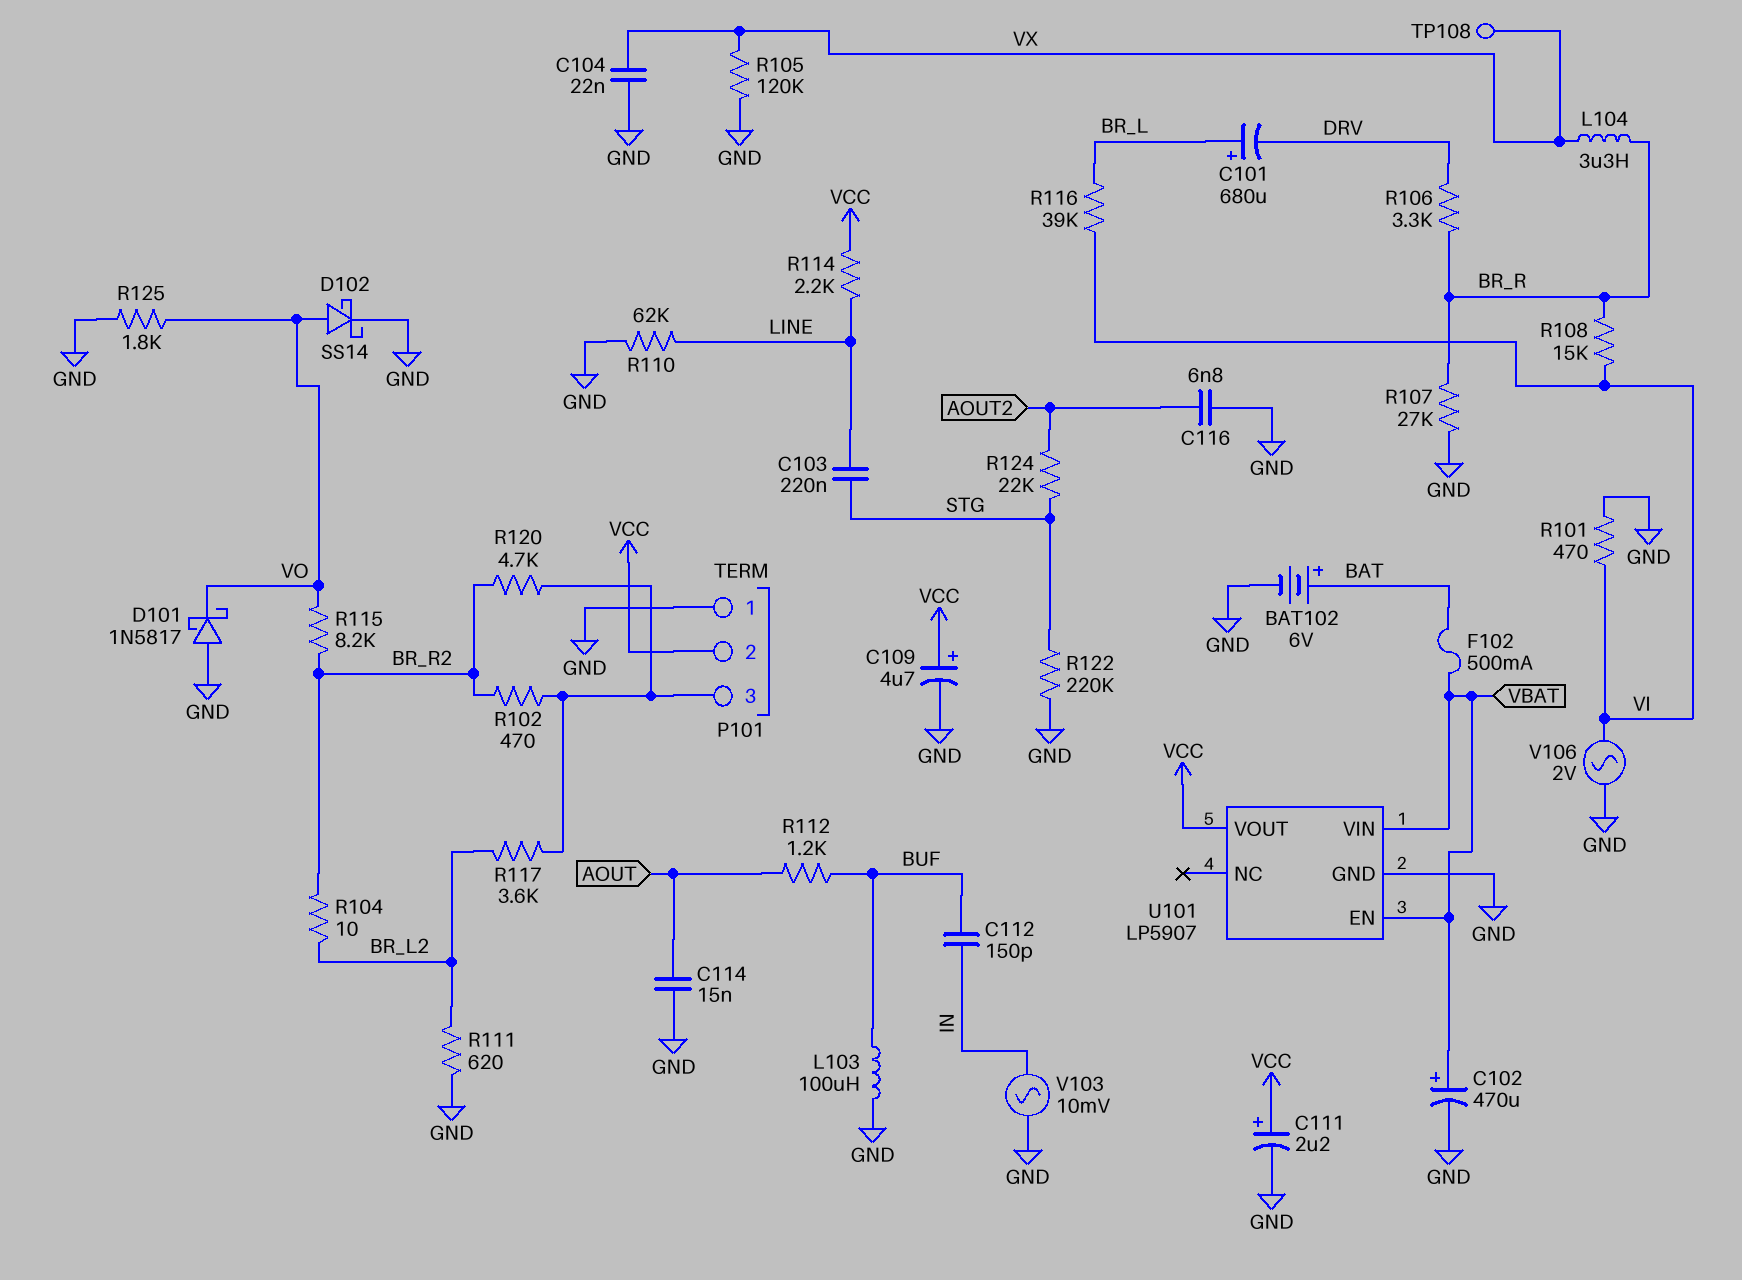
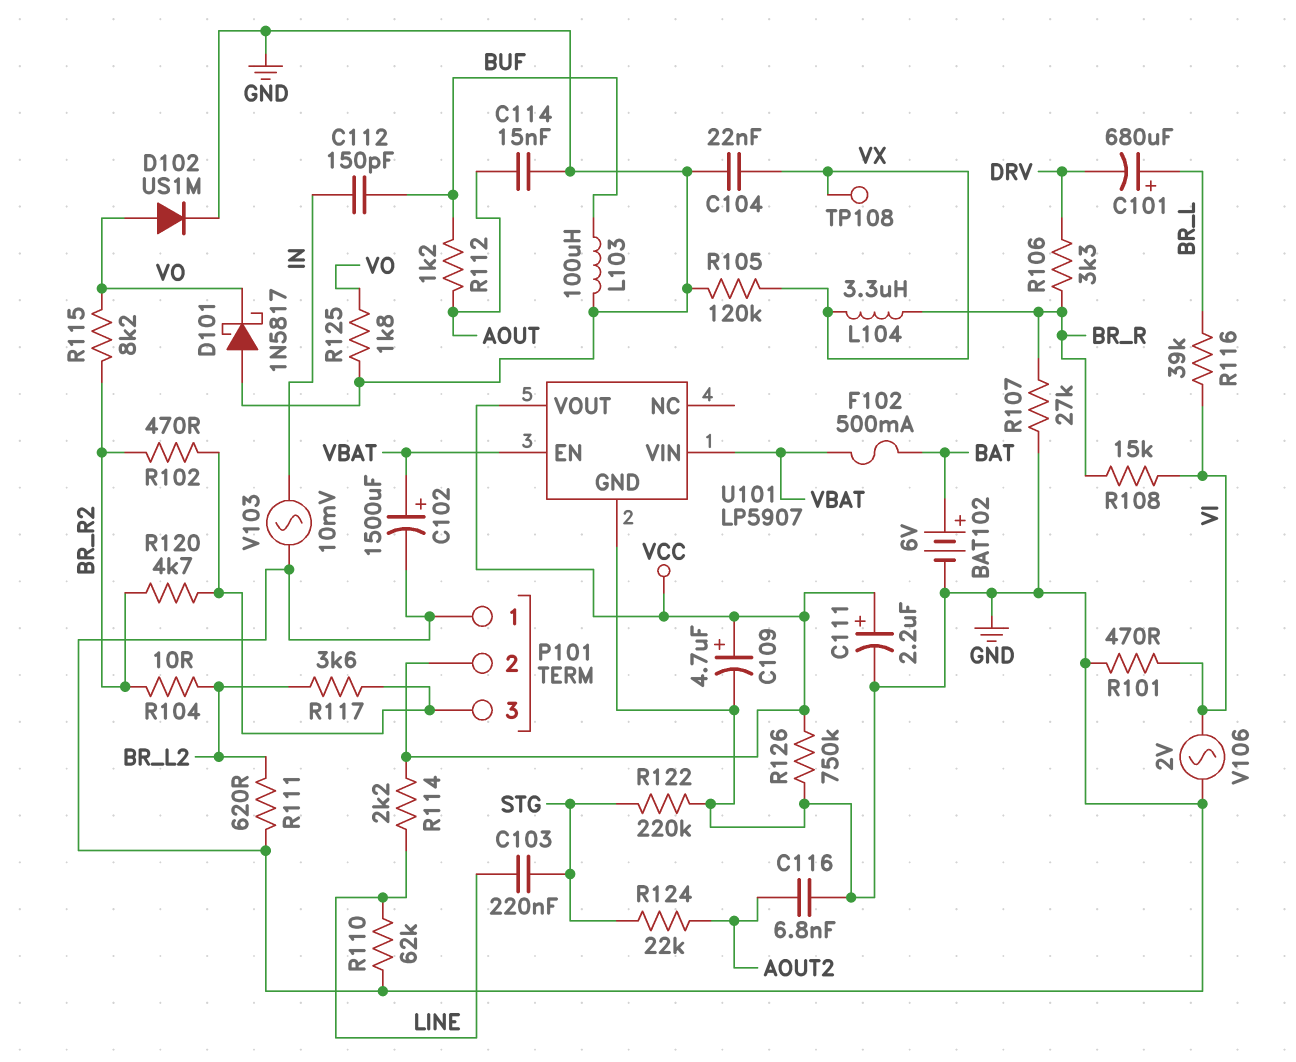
C102: 470uF (plus VBAT, minus GND) -> 1500uF (plus VBAT, minus GND)
D102: schottky SS14 (A VO, K GND) -> diode US1M (A VO, K GND)
R126: none -> 750k (GND, VCC)

